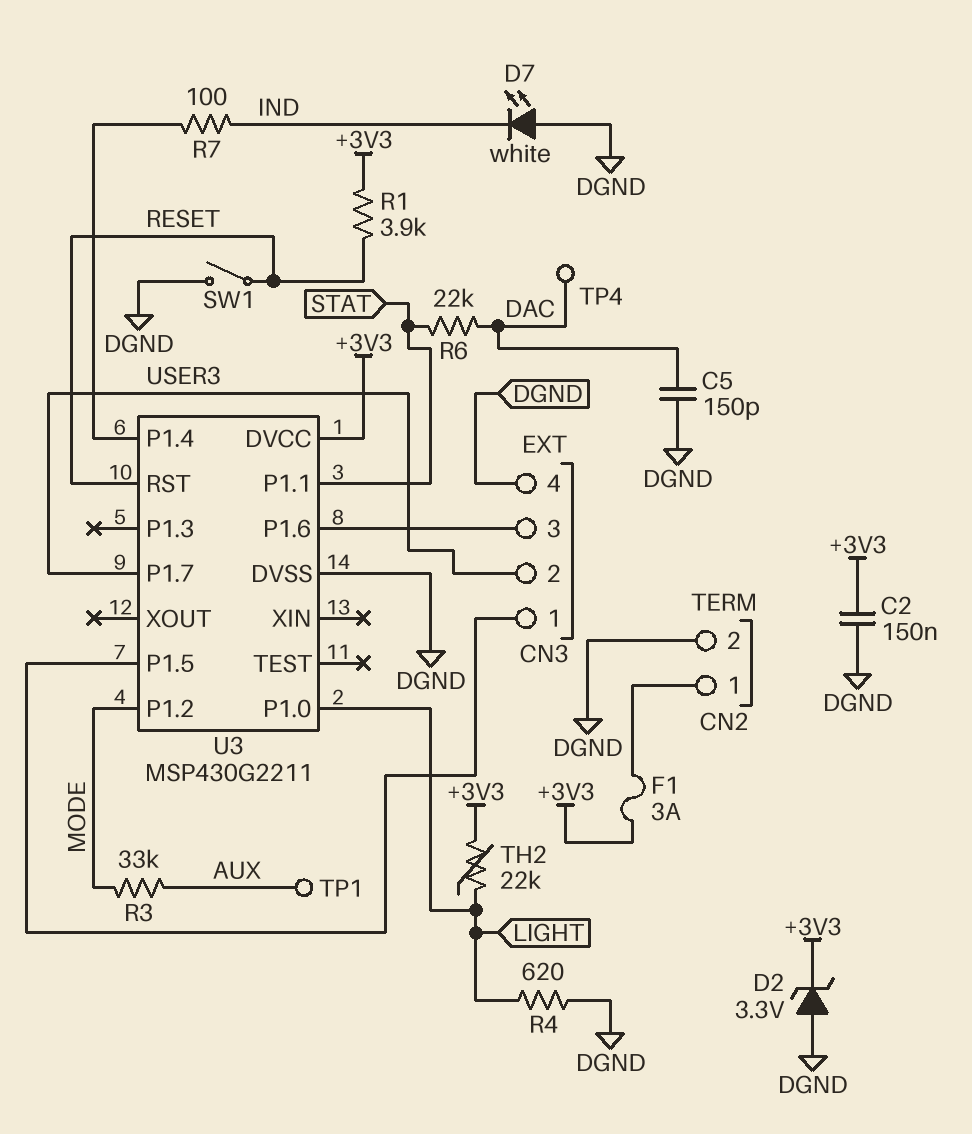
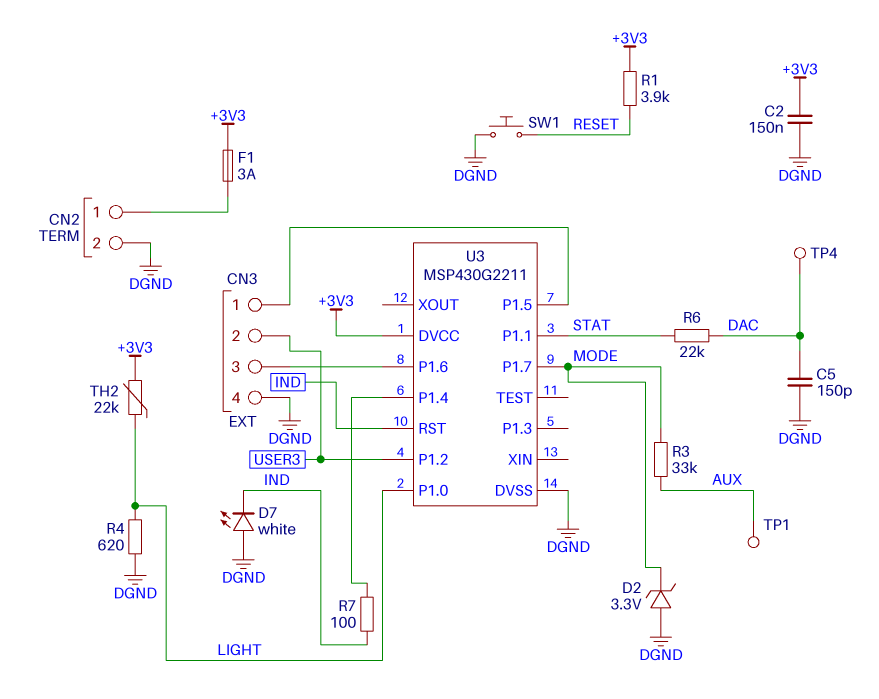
D2: zener 3.3V (A DGND, K +3V3) -> zener 3.3V (A DGND, K MODE)
SW1: switch (DGND, RESET) -> button (DGND, RESET)
U3 pin P1.2: MODE -> USER3
U3 pin P1.7: USER3 -> MODE
U3 pin RST: RESET -> IND

